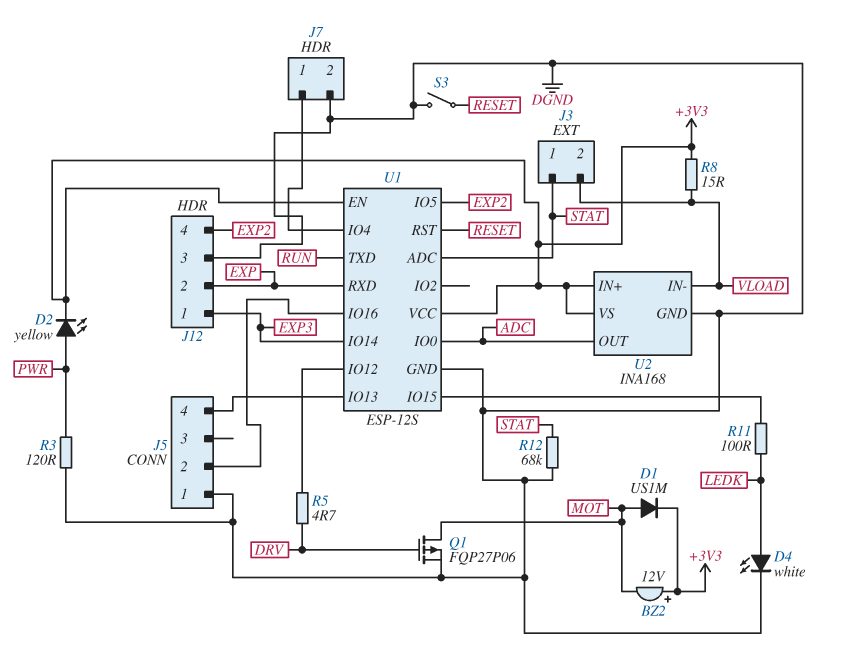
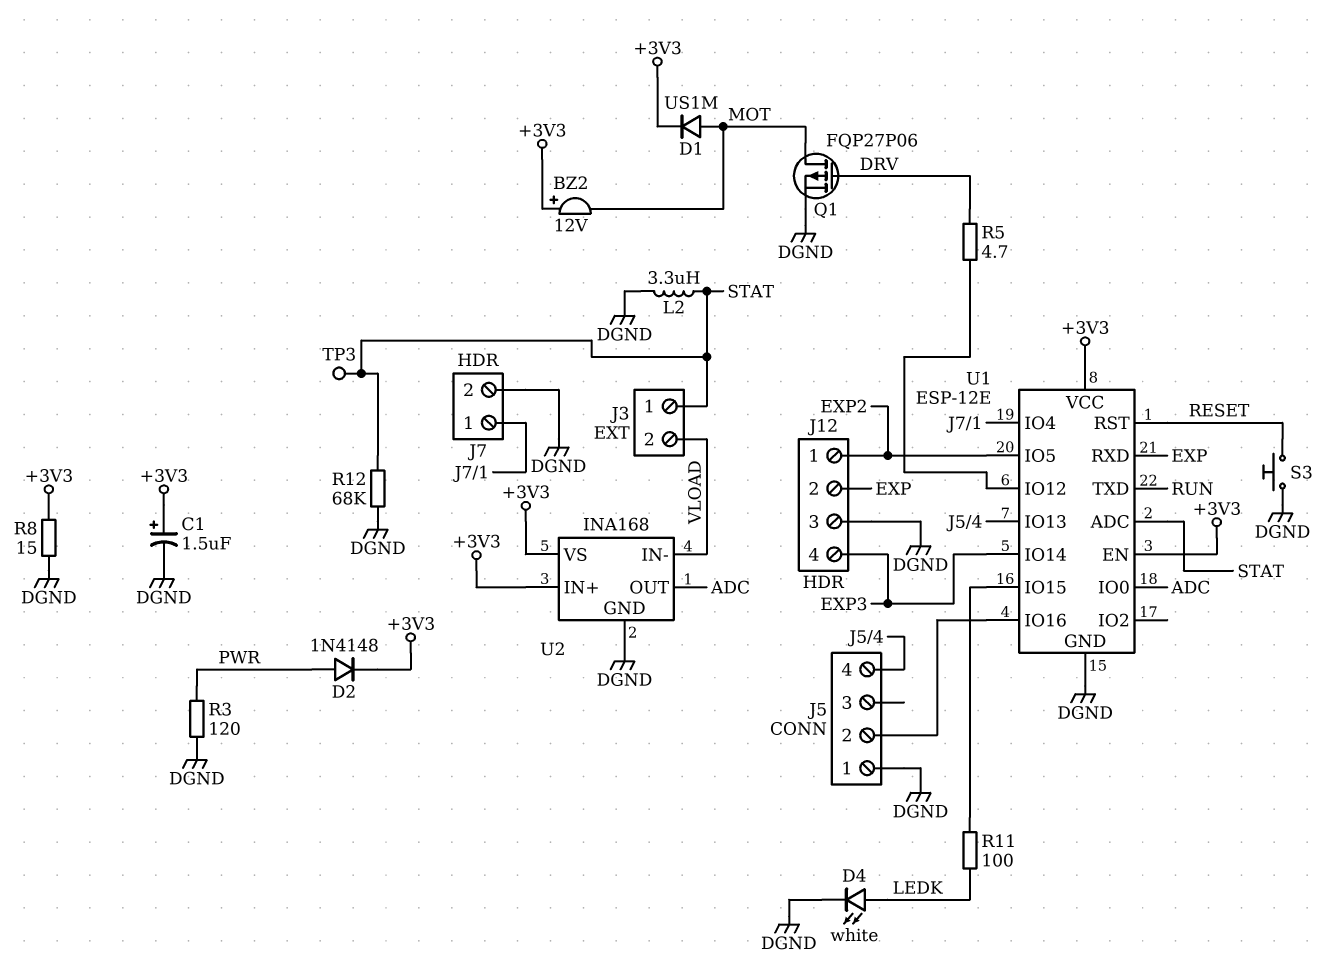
C1: none -> 1.5uF (plus +3V3, minus DGND)
D2: LED yellow (A PWR, K +3V3) -> diode 1N4148 (A PWR, K +3V3)
J12 pin 1: EXP3 -> EXP2
J12 pin 4: EXP2 -> EXP3
L2: none -> 3.3uH (DGND, STAT)
R8: 15 (+3V3, VLOAD) -> 15 (+3V3, DGND)
S3: switch (DGND, RESET) -> button (DGND, RESET)
TP3: none -> test point (STAT)
U1: ESP-12S -> ESP-12E

